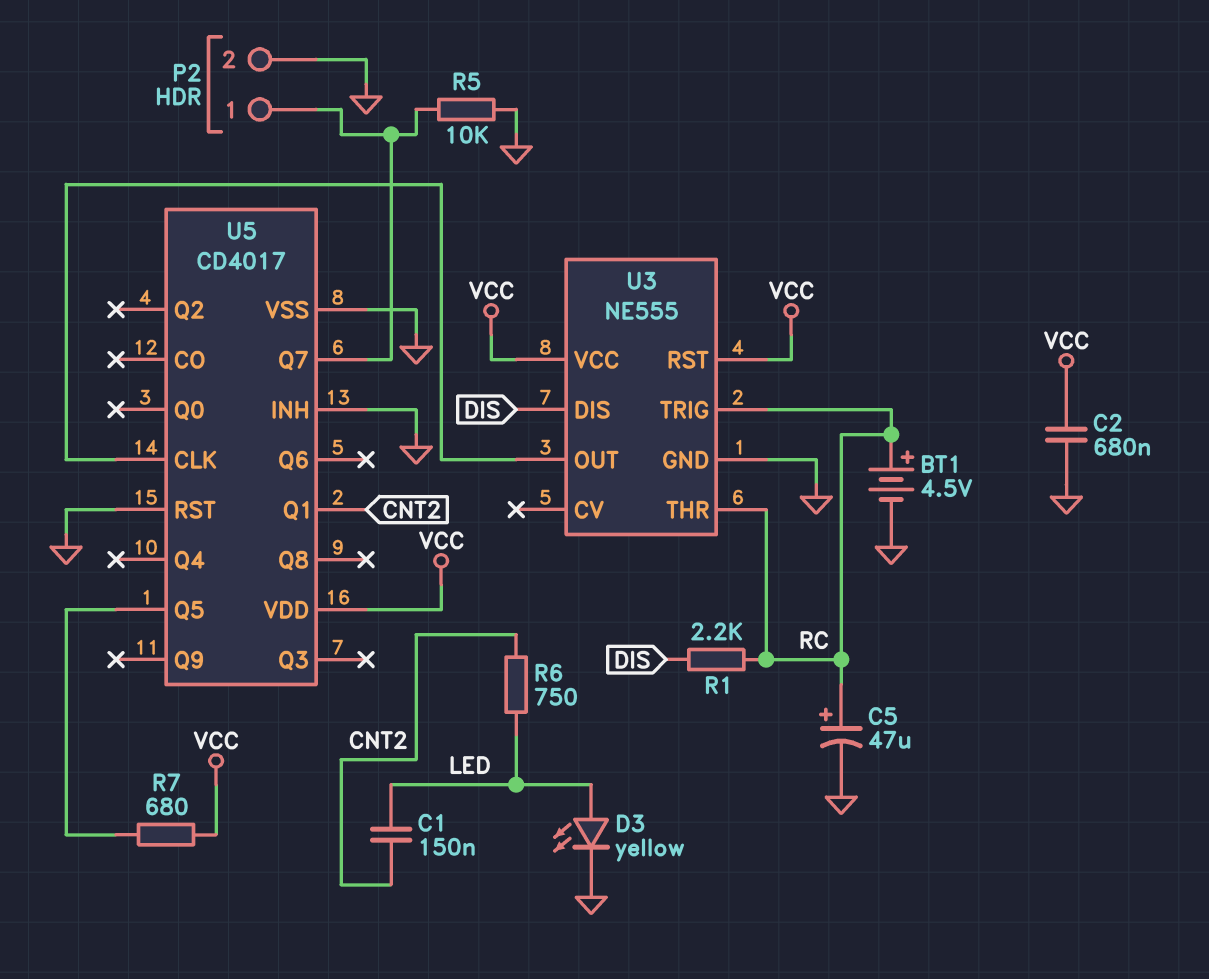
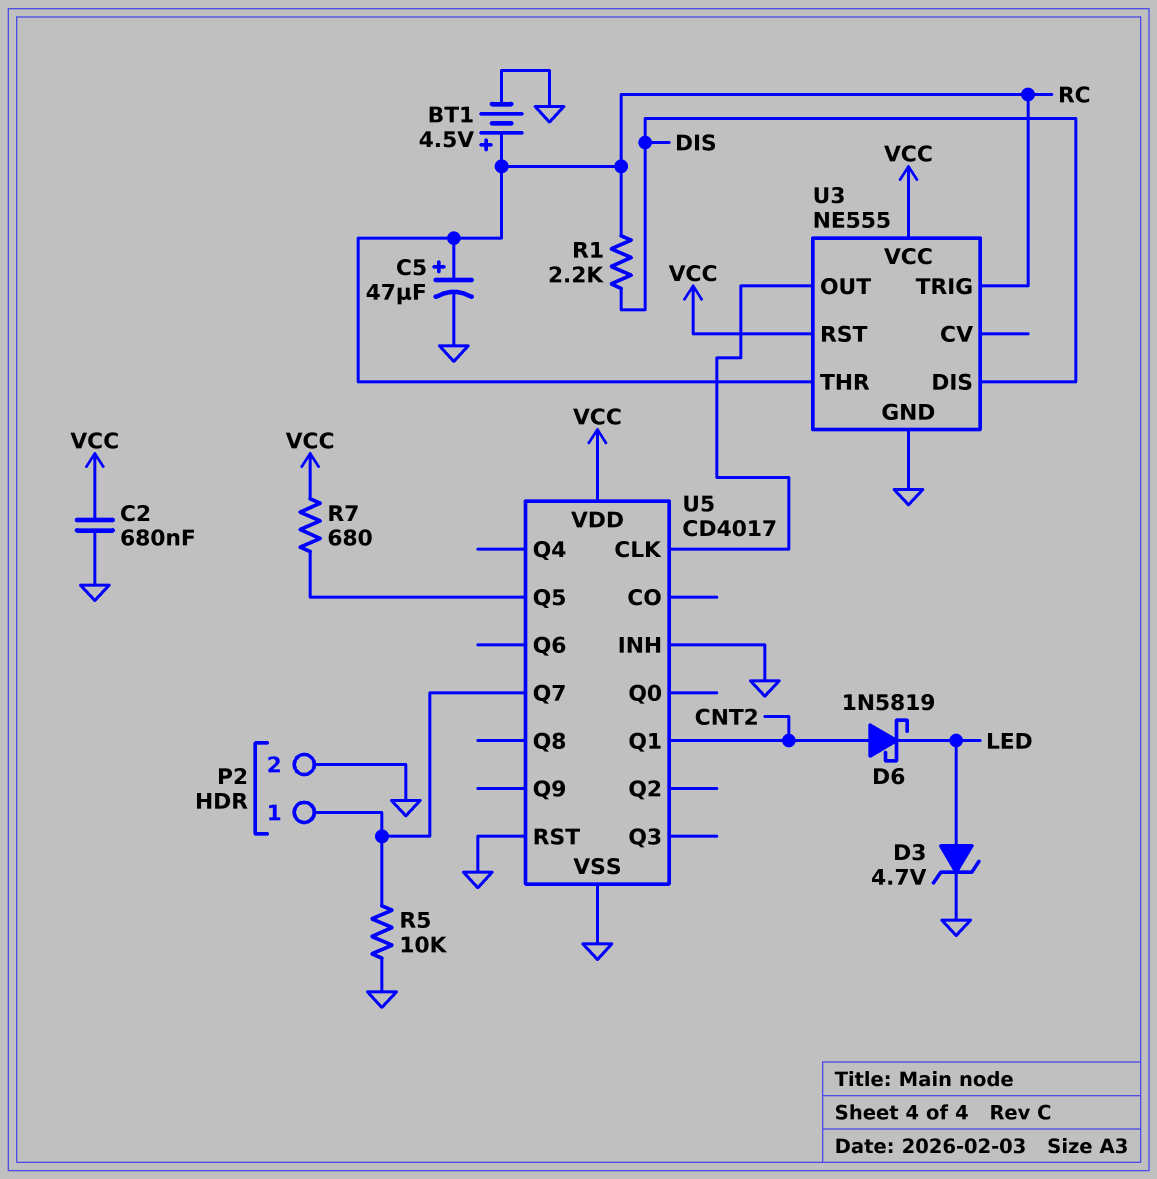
C1: 150nF (CNT2, LED) -> none
D3: LED yellow (A LED, K GND) -> zener 4.7V (A LED, K GND)
D6: none -> schottky 1N5819 (A CNT2, K LED)
R6: 750 (CNT2, LED) -> none

